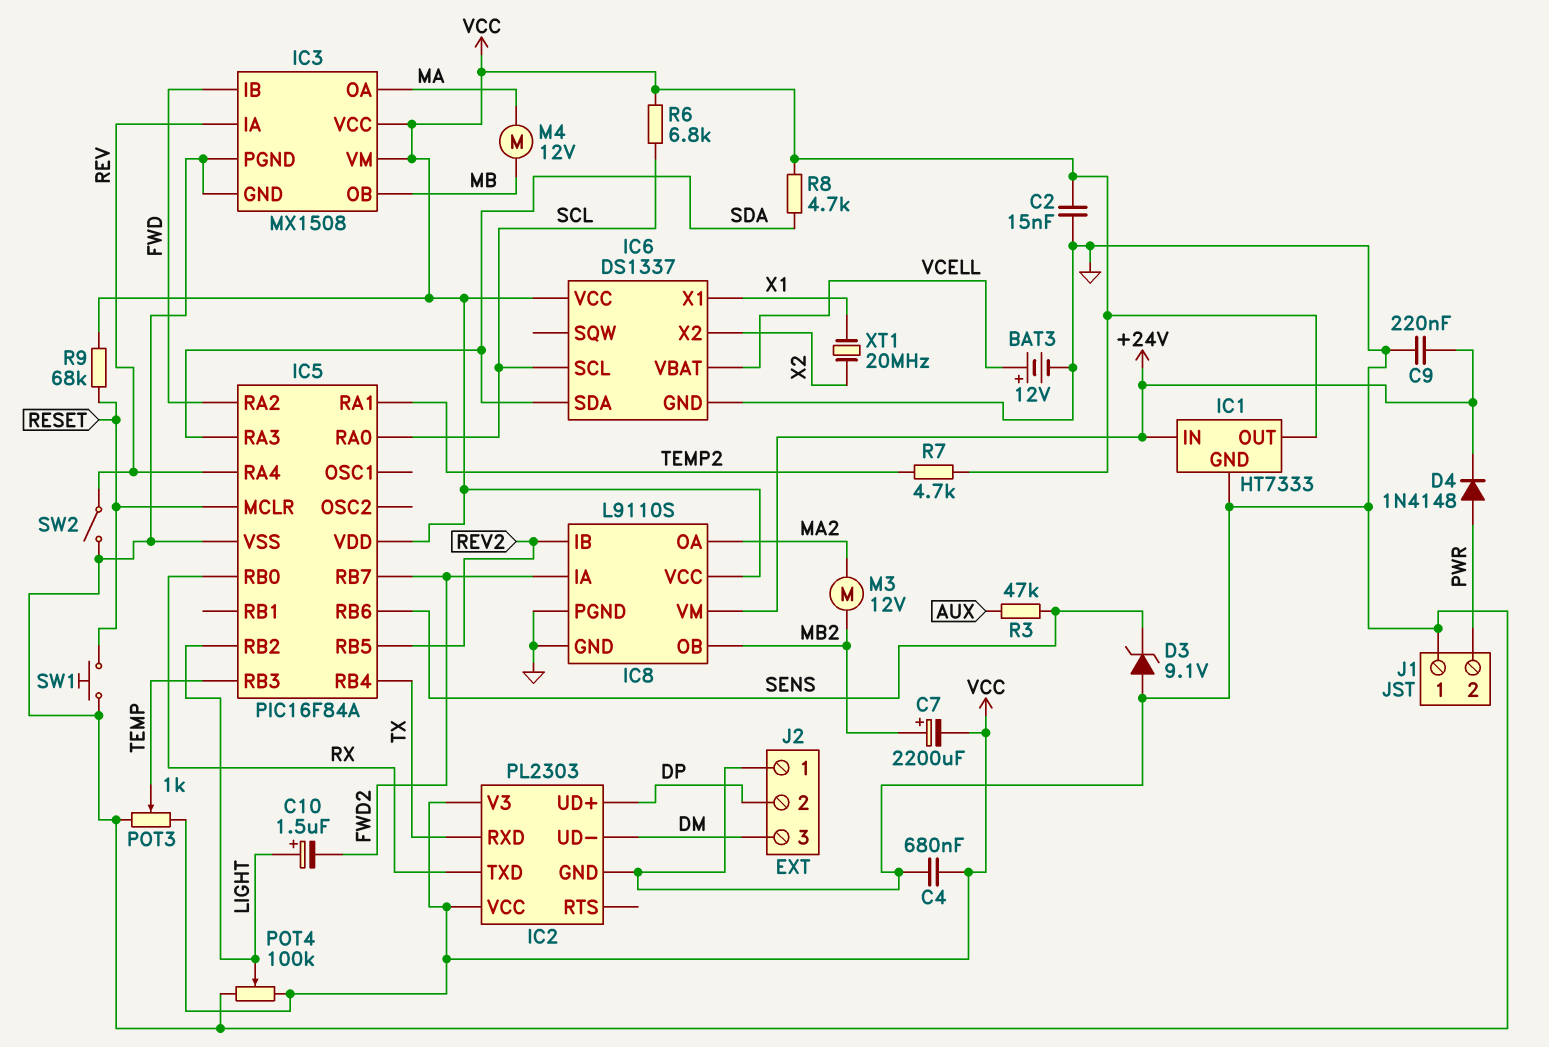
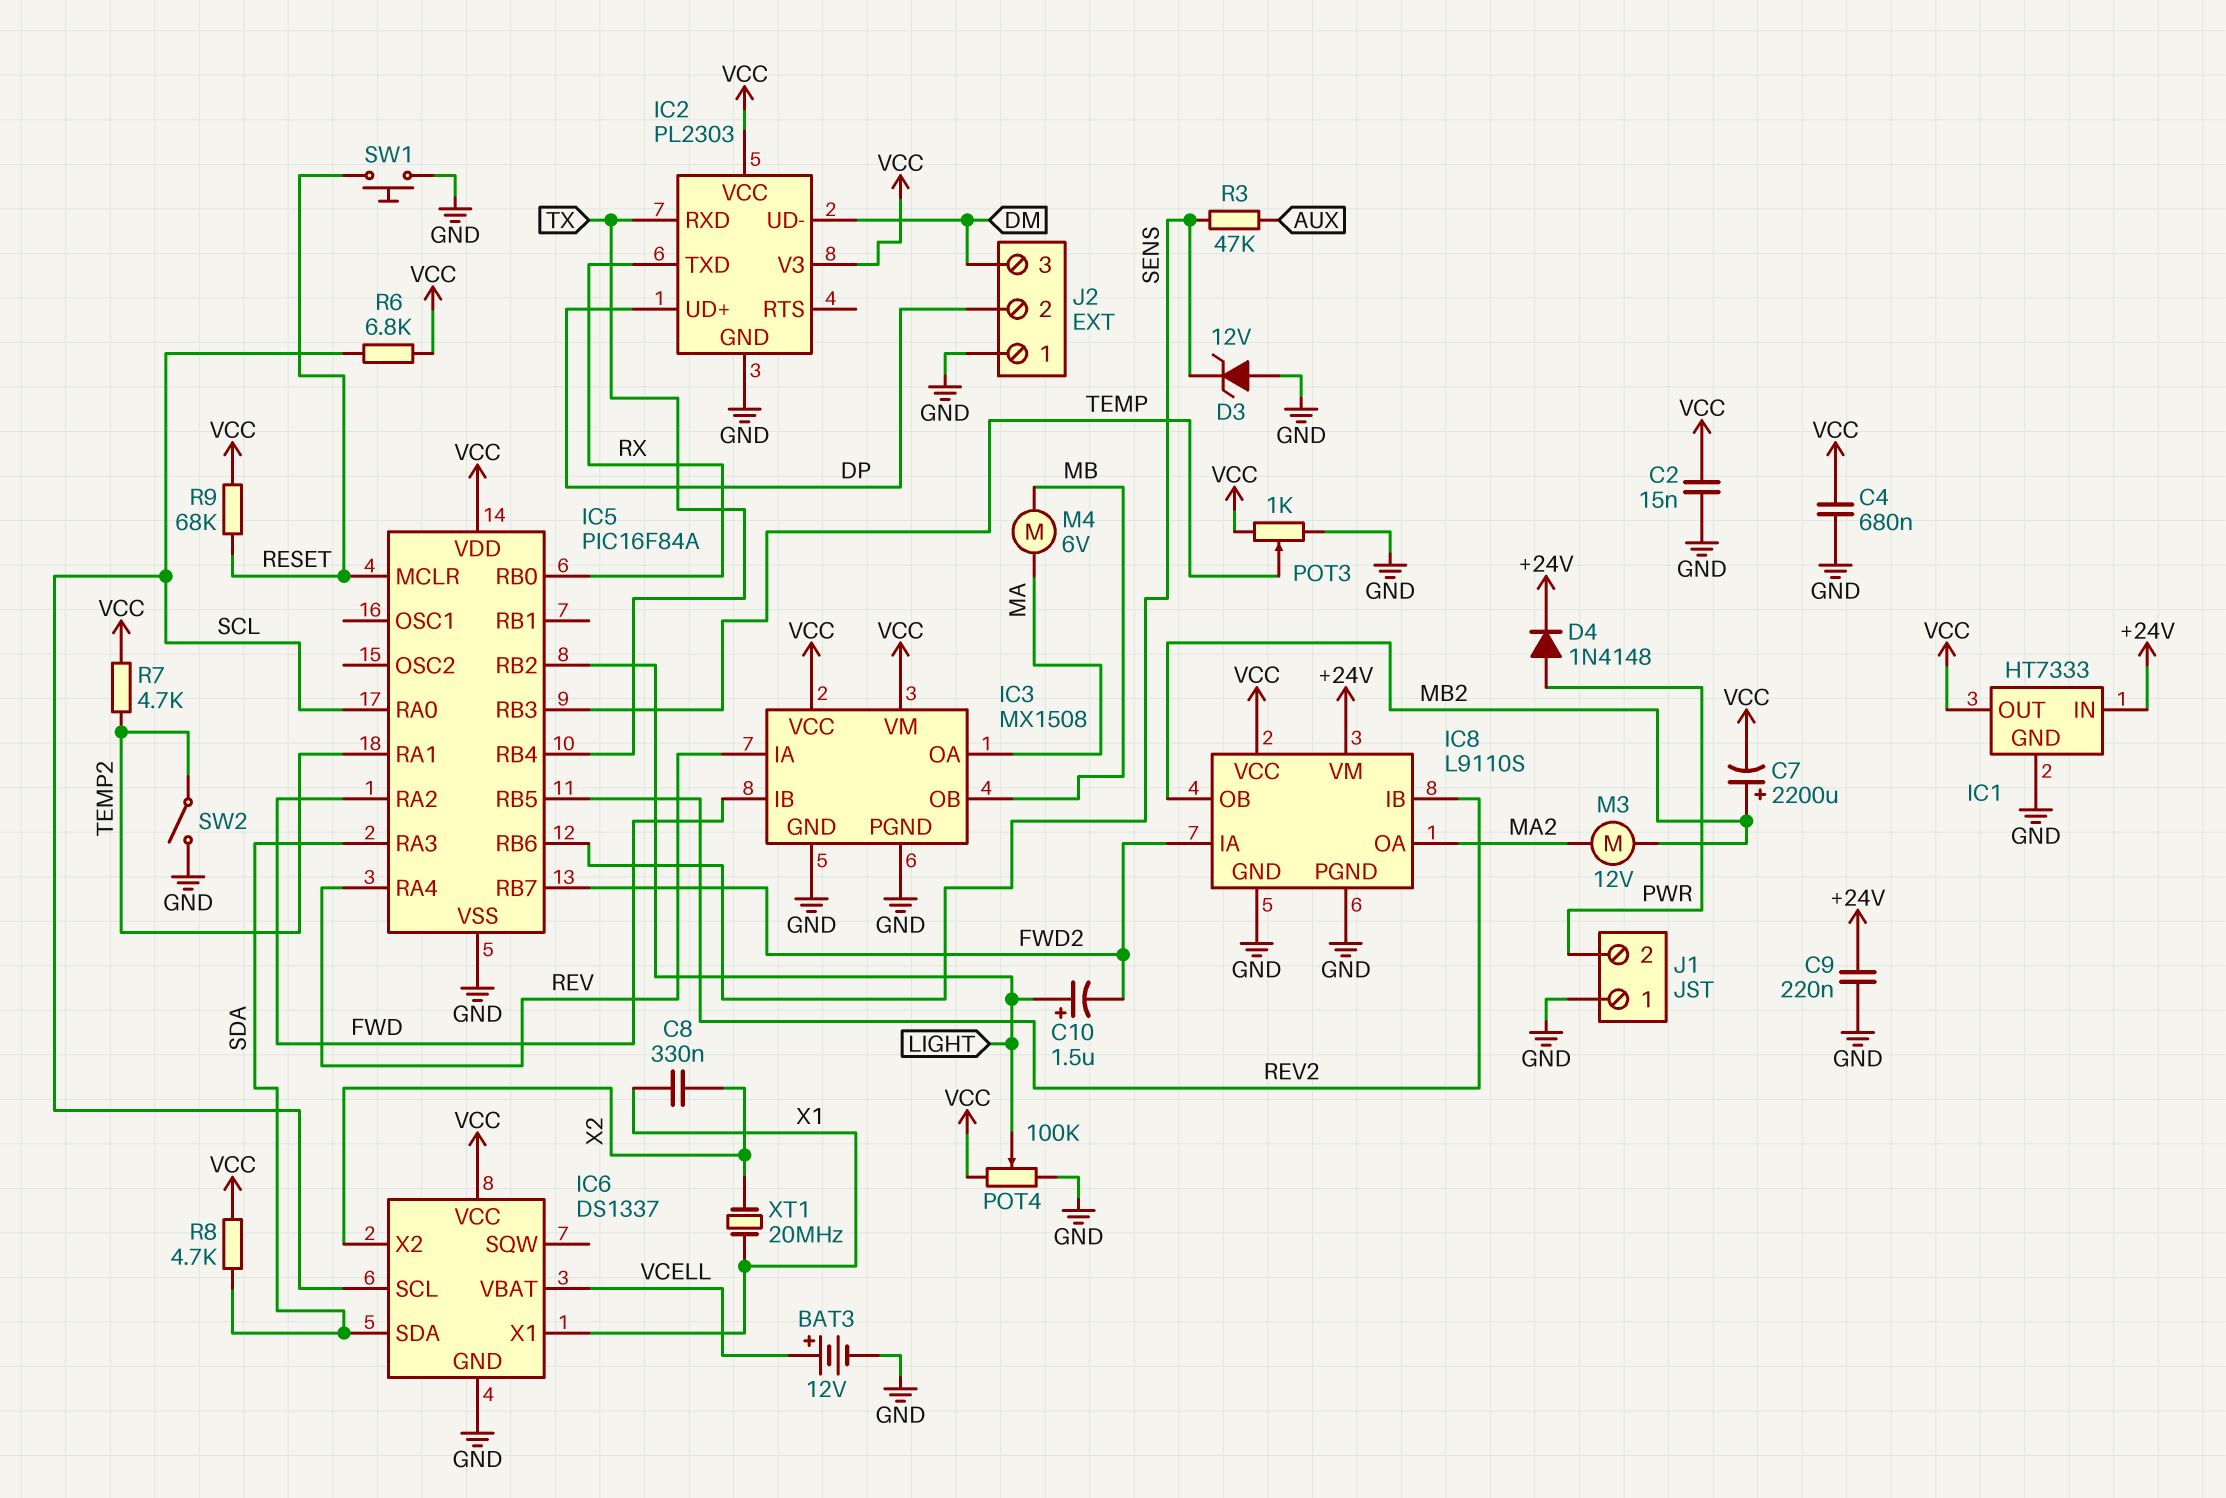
C8: none -> 330nF (X1, X2)
D3: zener 9.1V (A GND, K SENS) -> zener 12V (A GND, K SENS)
M4: motor 12V (MA, MB) -> motor 6V (MA, MB)
SW2: switch (GND, REV) -> switch (GND, TEMP2)

